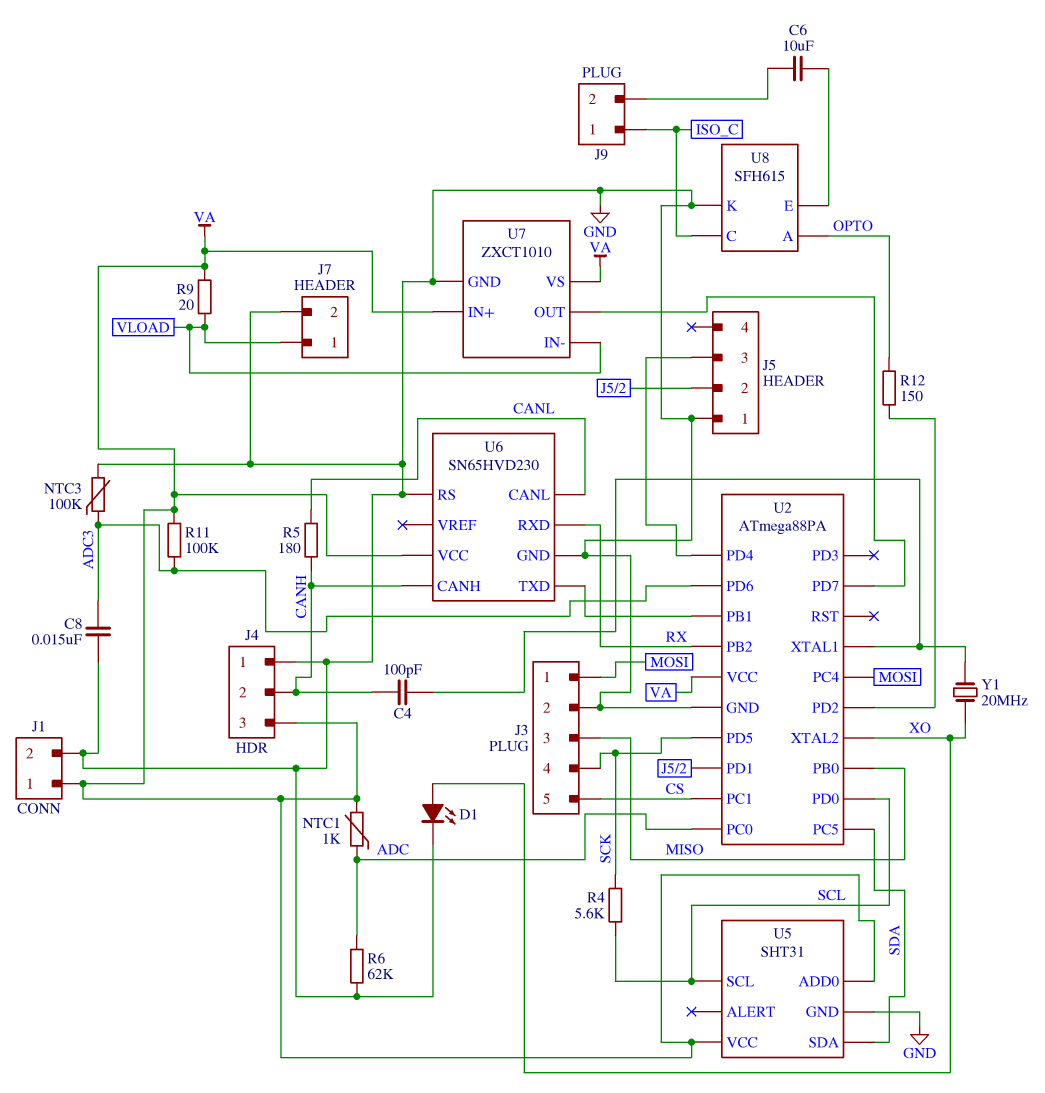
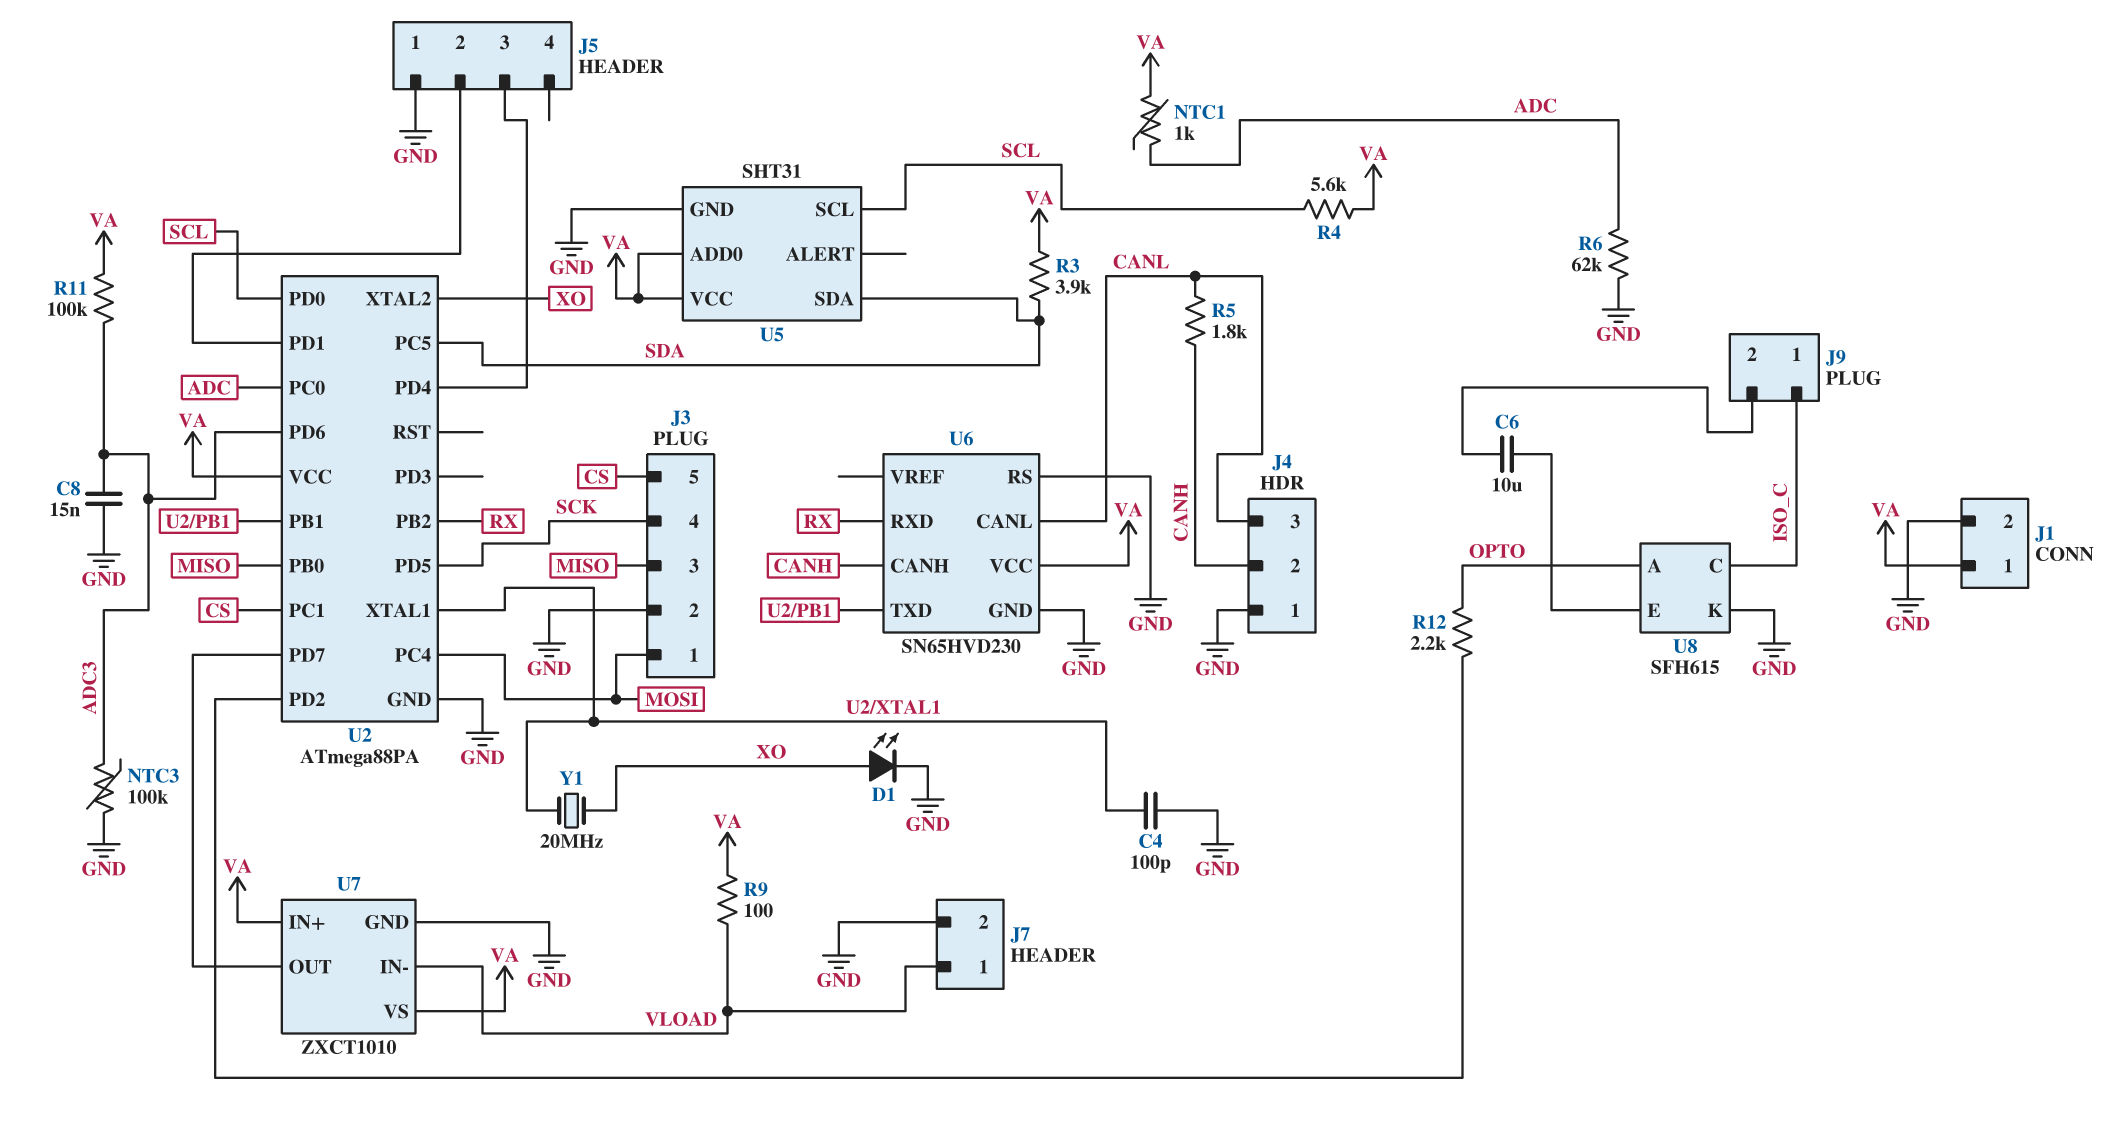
C4: 100pF (CANH, U2/XTAL1) -> 100pF (GND, U2/XTAL1)
J4 pin 3: VA -> CANL
R3: none -> 3.9k (SDA, VA)
R4: 5.6k (SCK, SCL) -> 5.6k (SCL, VA)
R5: 180 (CANH, CANL) -> 1.8k (CANH, CANL)
R9: 20 (VA, VLOAD) -> 100 (VA, VLOAD)
R12: 150 (OPTO, U2/PD2) -> 2.2k (OPTO, U2/PD2)

